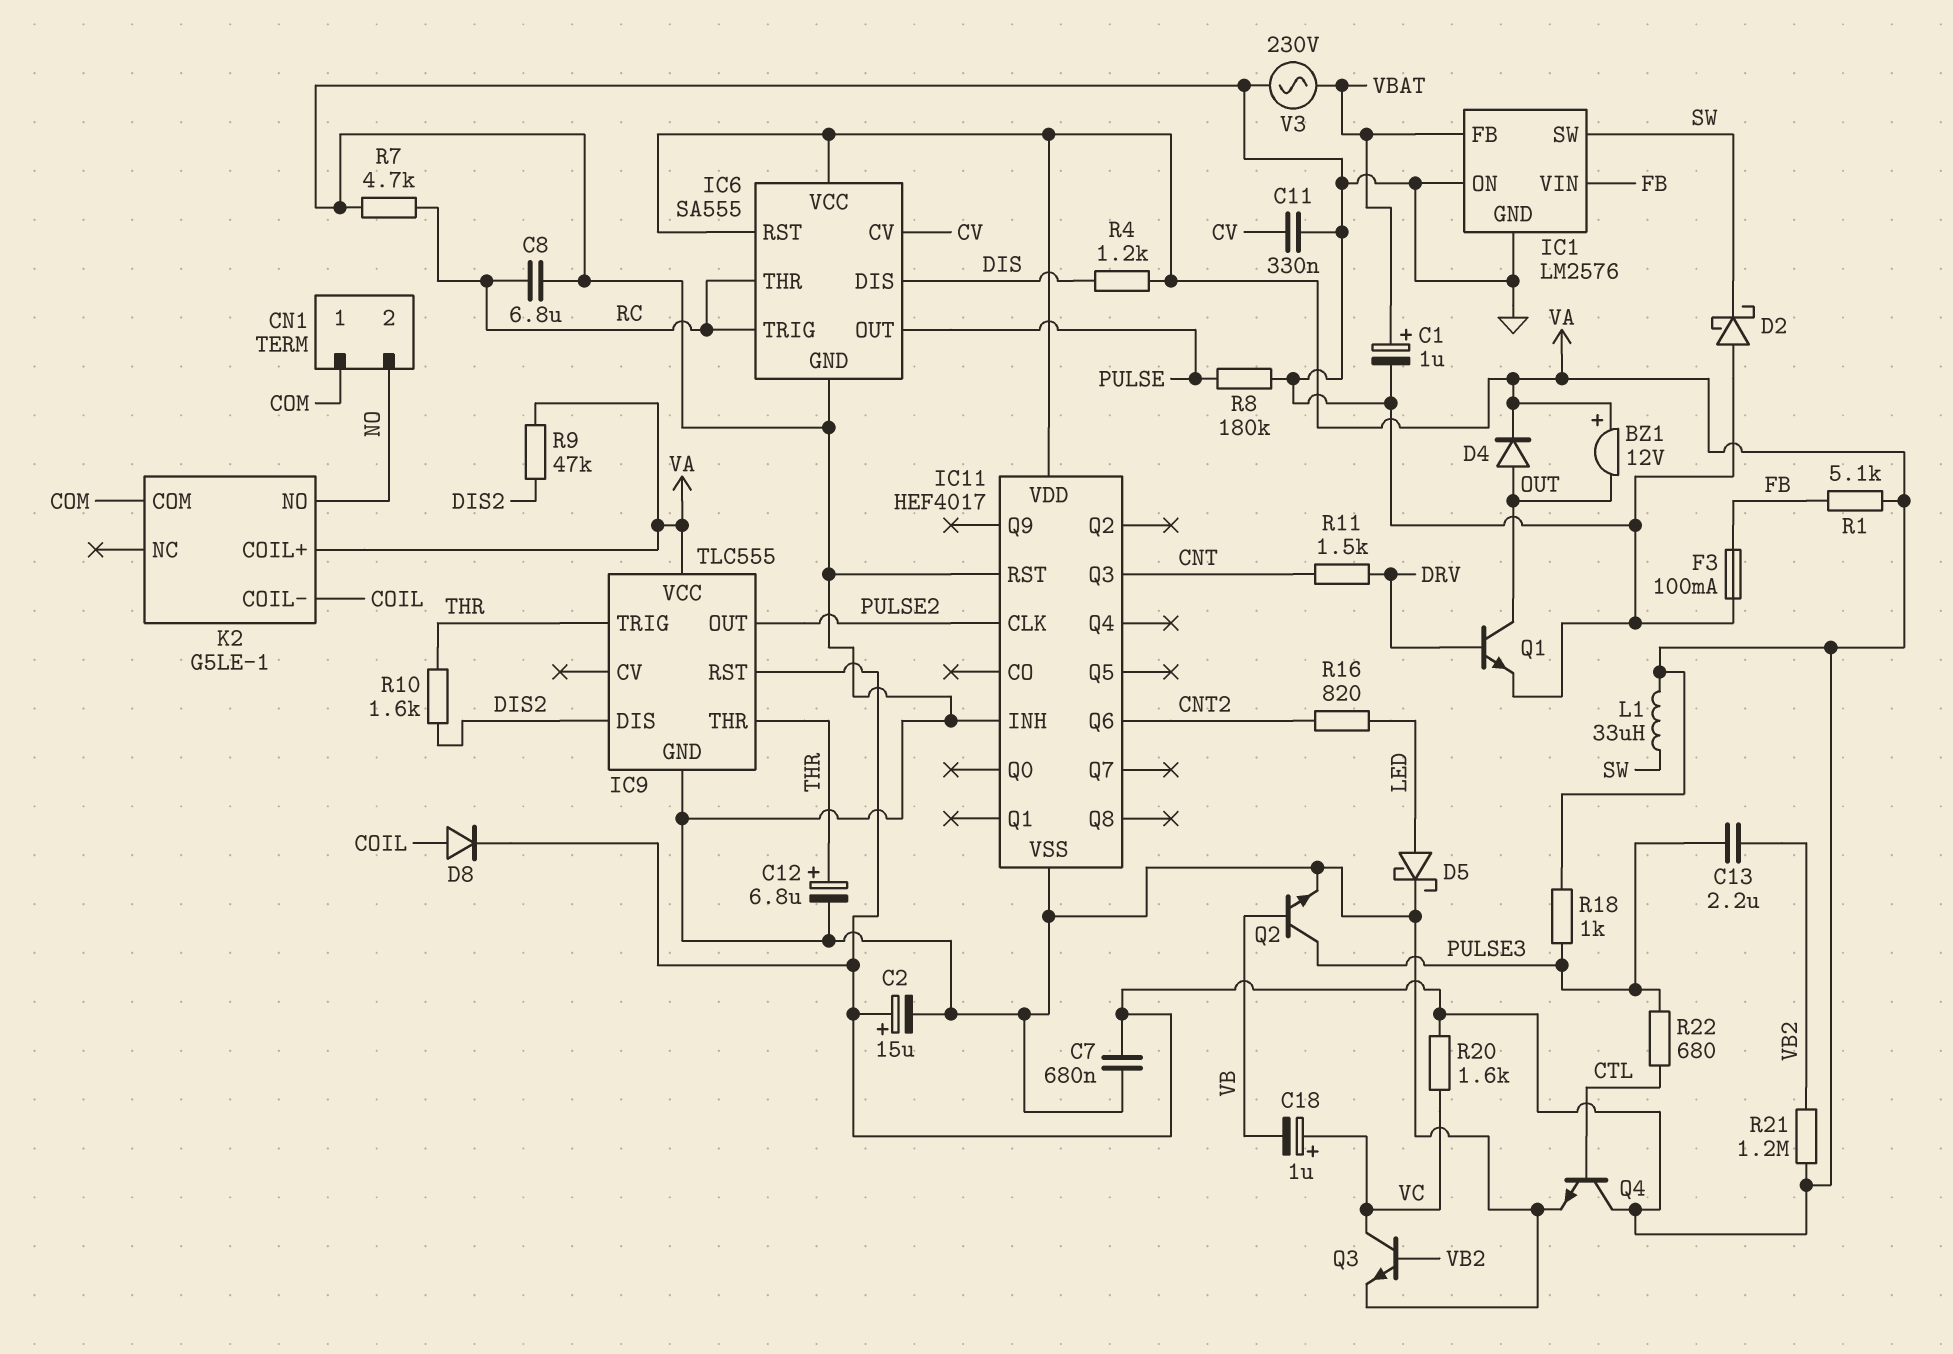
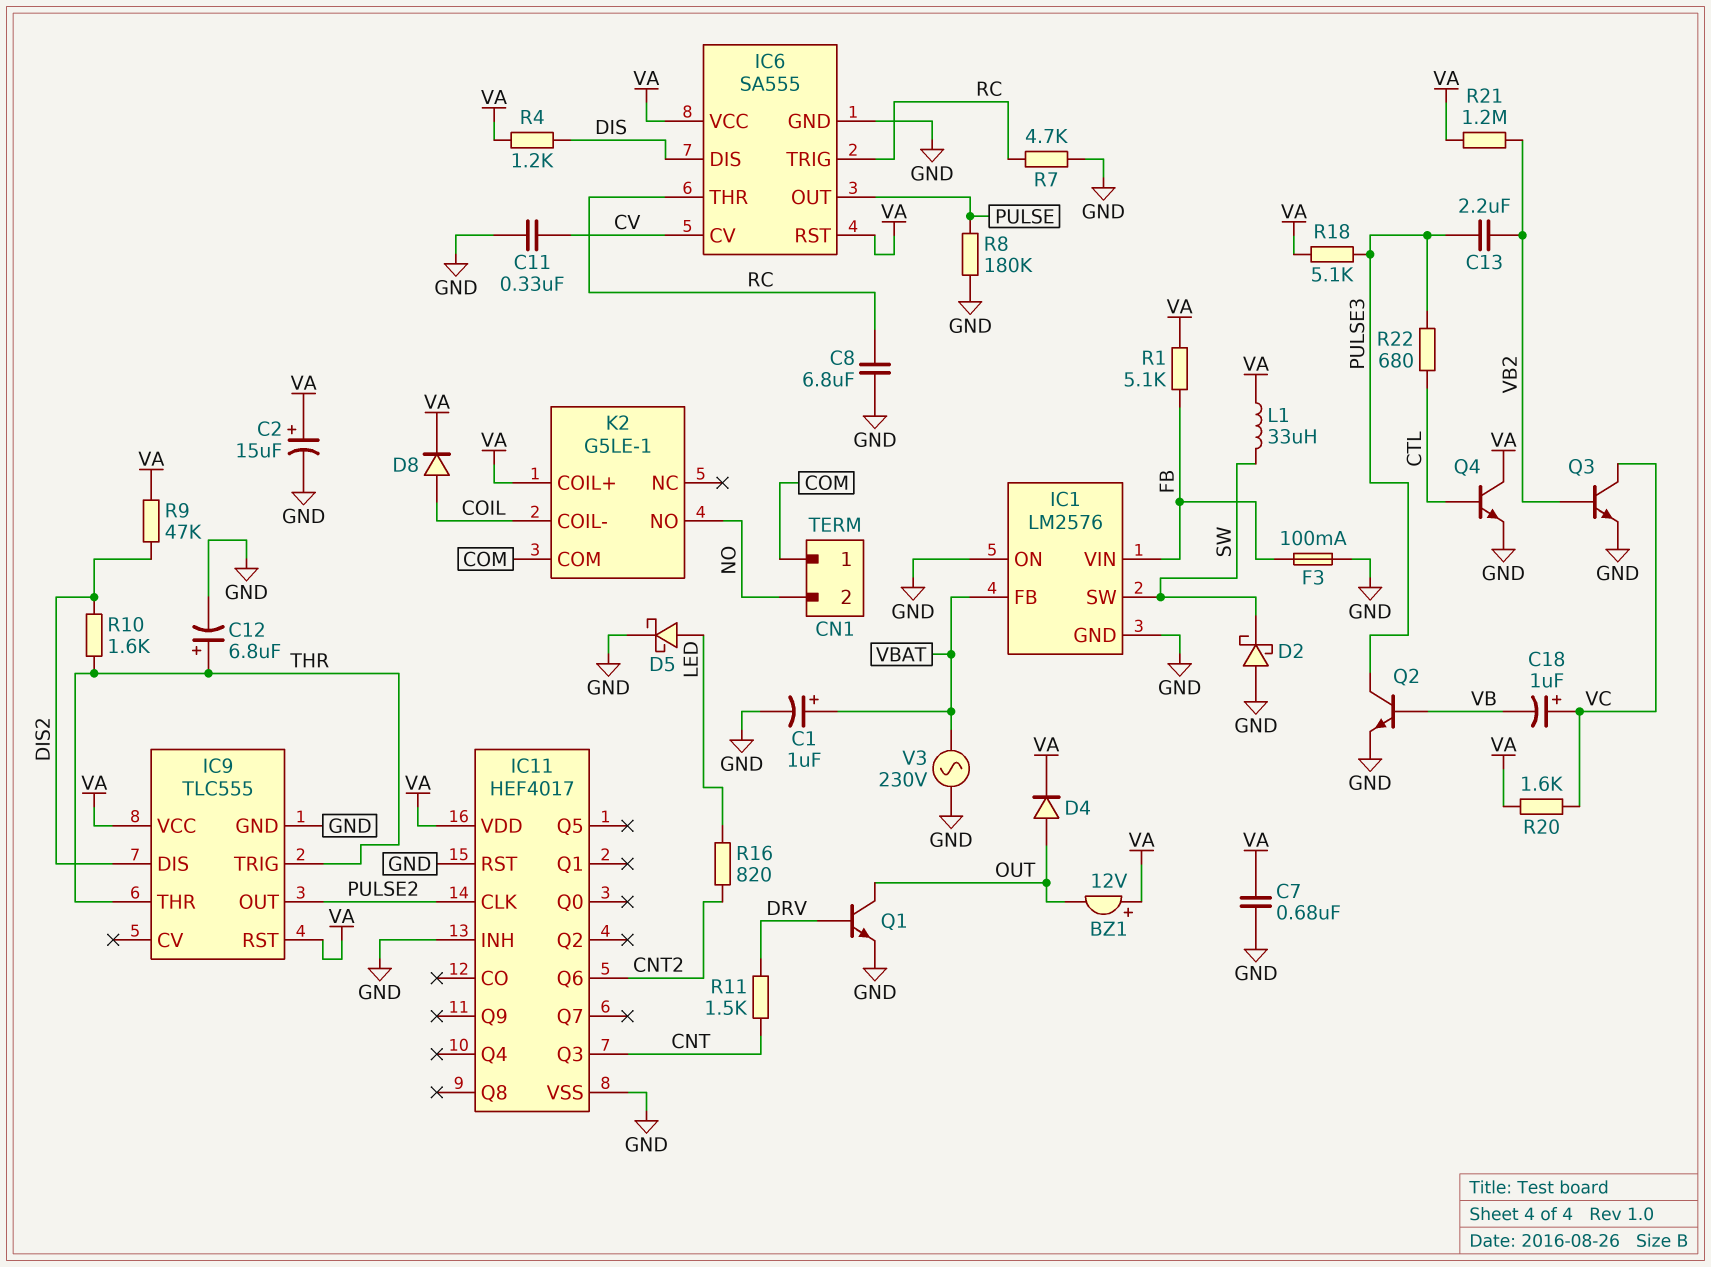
R18: 1k (PULSE3, VA) -> 5.1k (PULSE3, VA)

